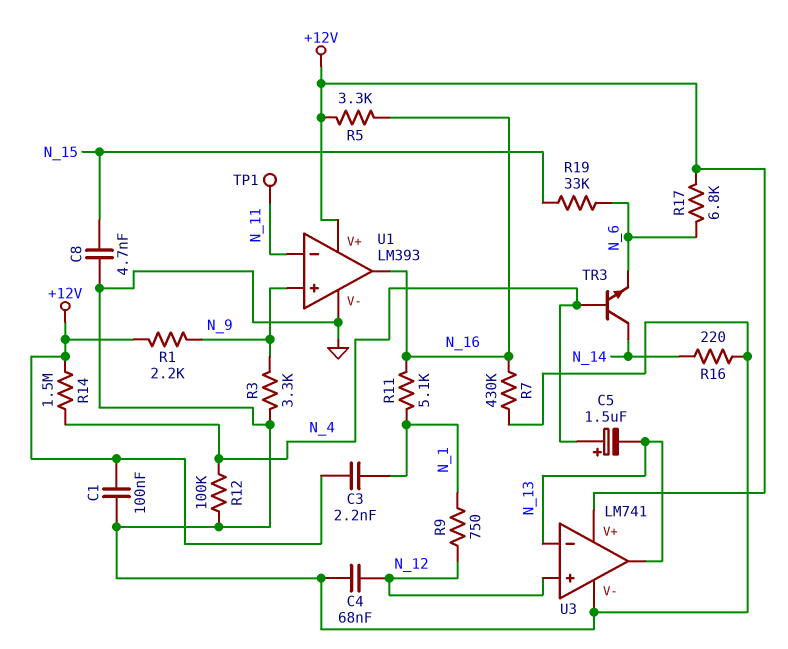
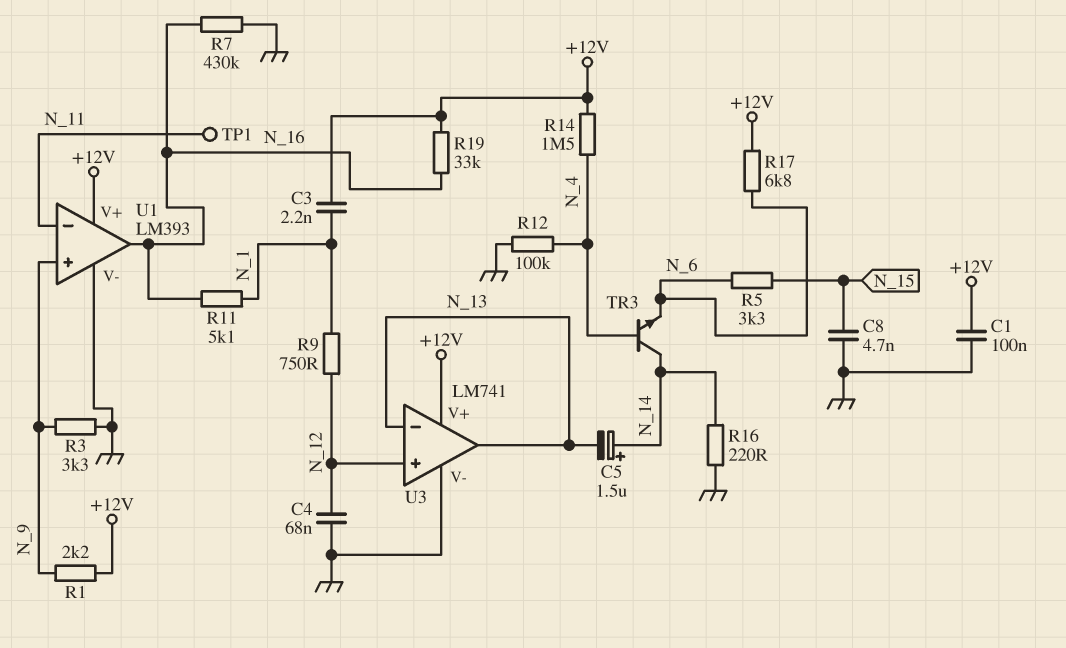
C5: 1.5uF (plus N_4, minus N_13) -> 1.5uF (plus N_14, minus N_13)
R5: 3.3k (+12V, N_16) -> 3.3k (N_6, N_15)
R19: 33k (N_6, N_15) -> 33k (+12V, N_16)

